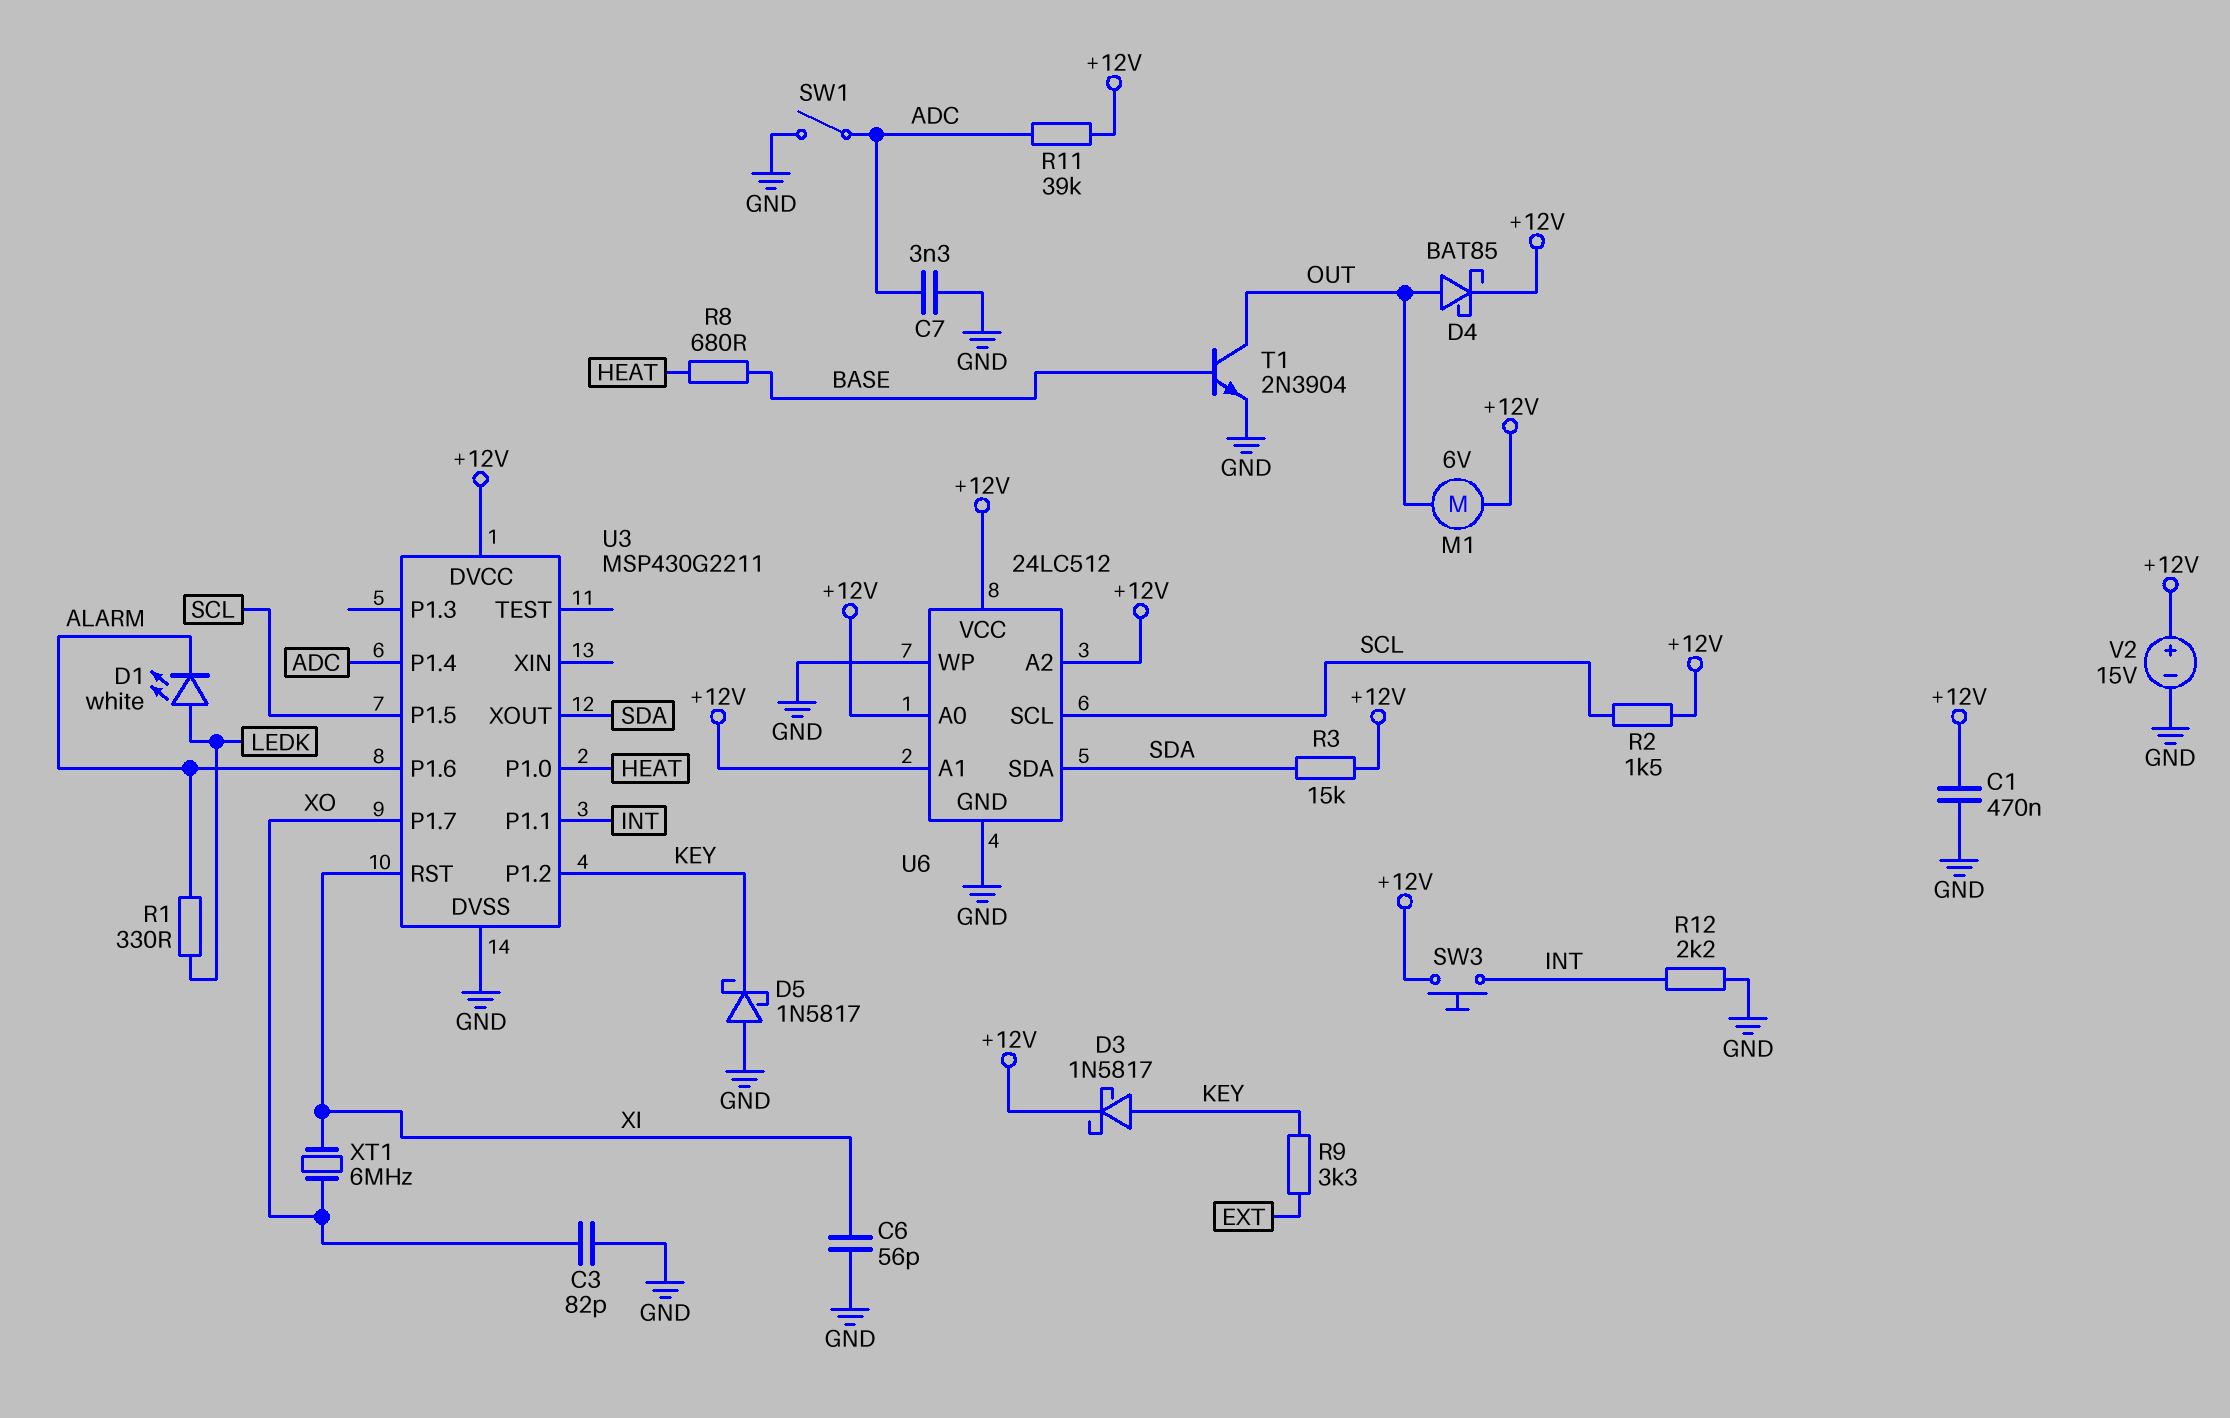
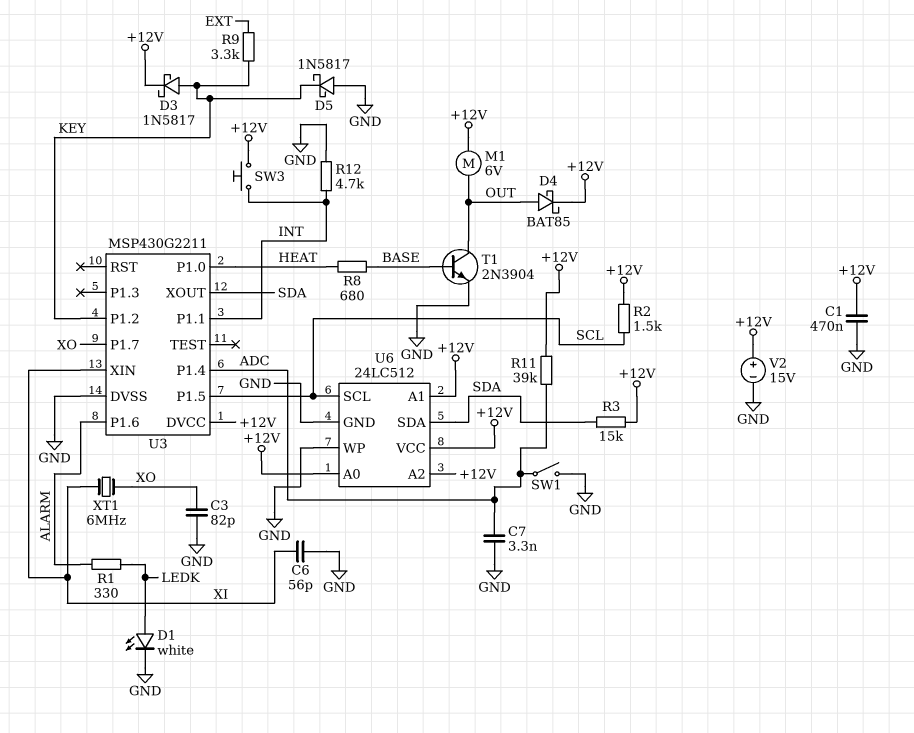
D1: LED white (A LEDK, K ALARM) -> LED white (A LEDK, K GND)
R12: 2.2k (GND, INT) -> 4.7k (GND, INT)
U3 pin RST: XI -> none
U3 pin XIN: none -> XI

